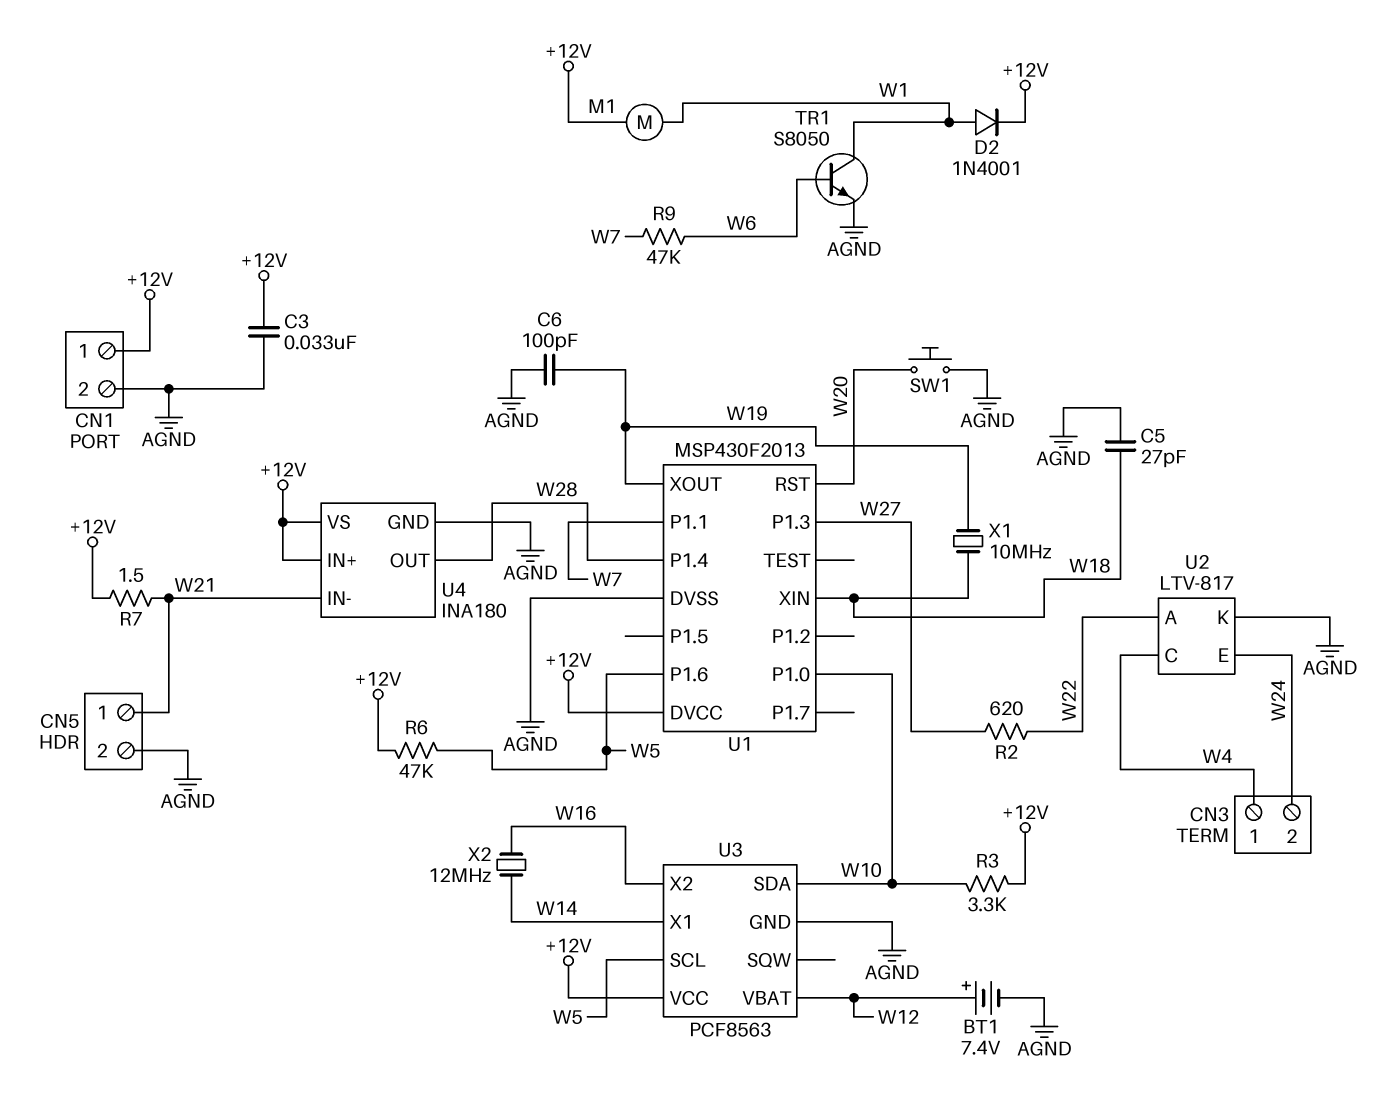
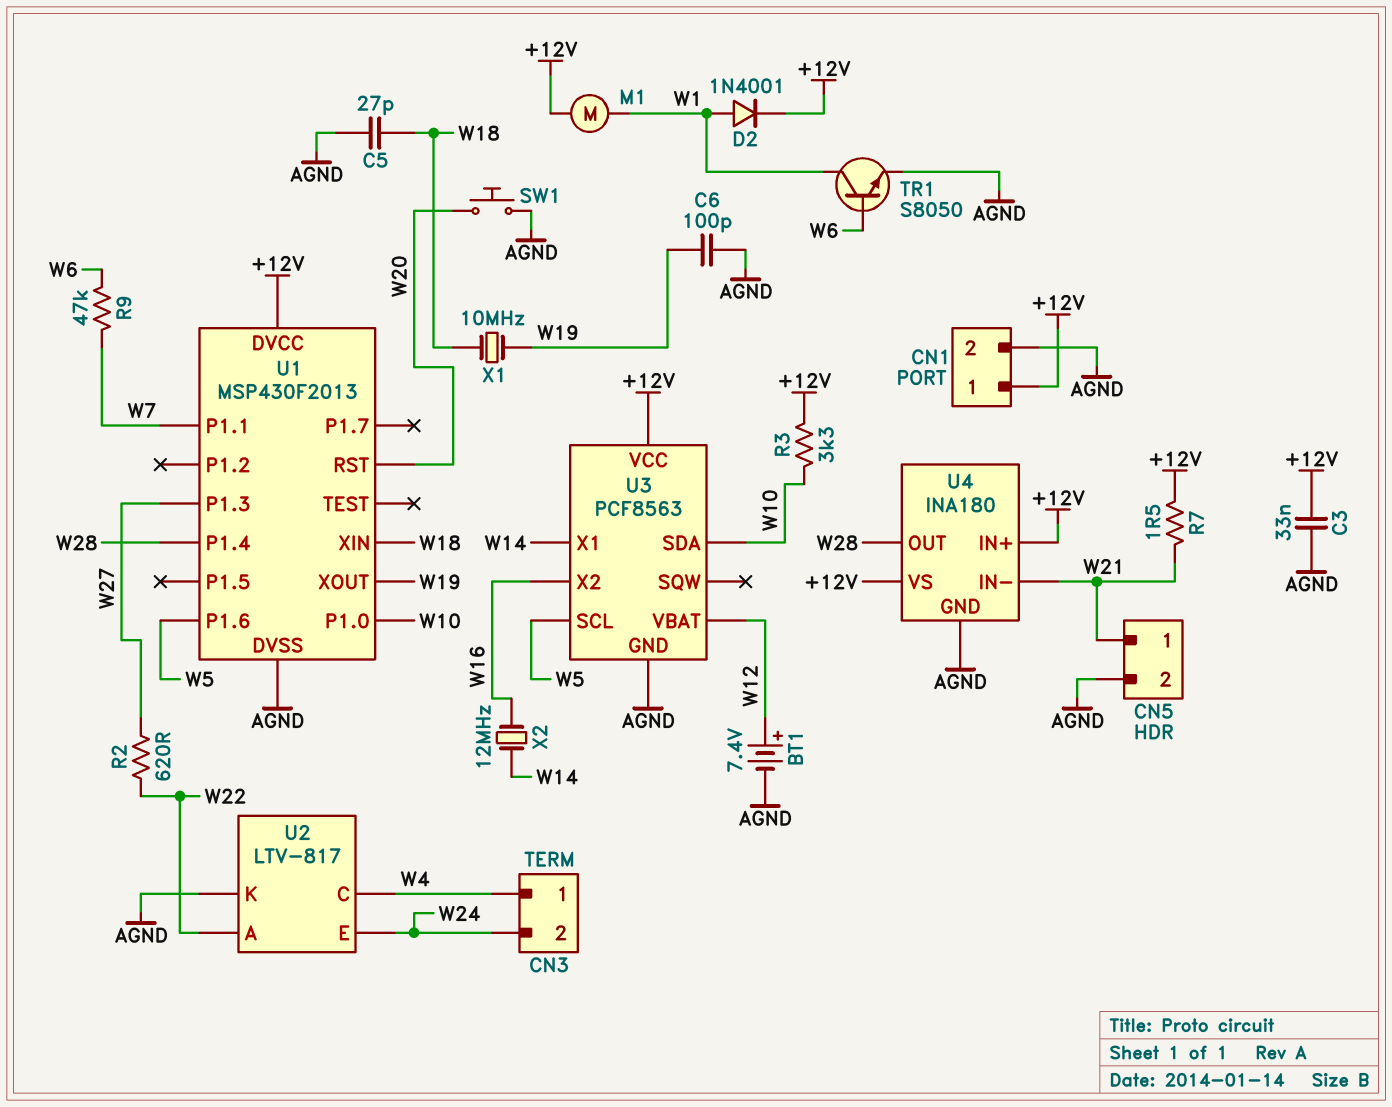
R6: 47k (+12V, W5) -> none

